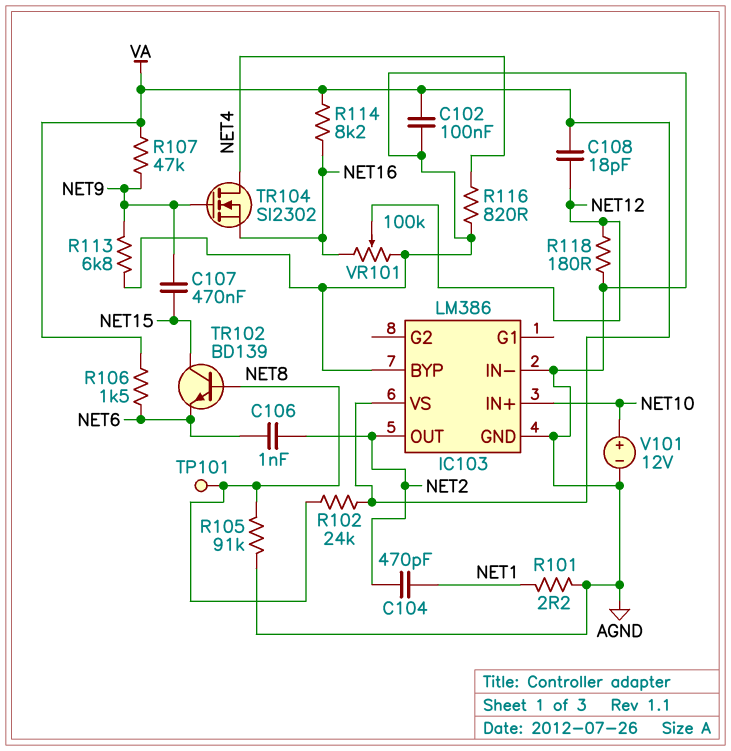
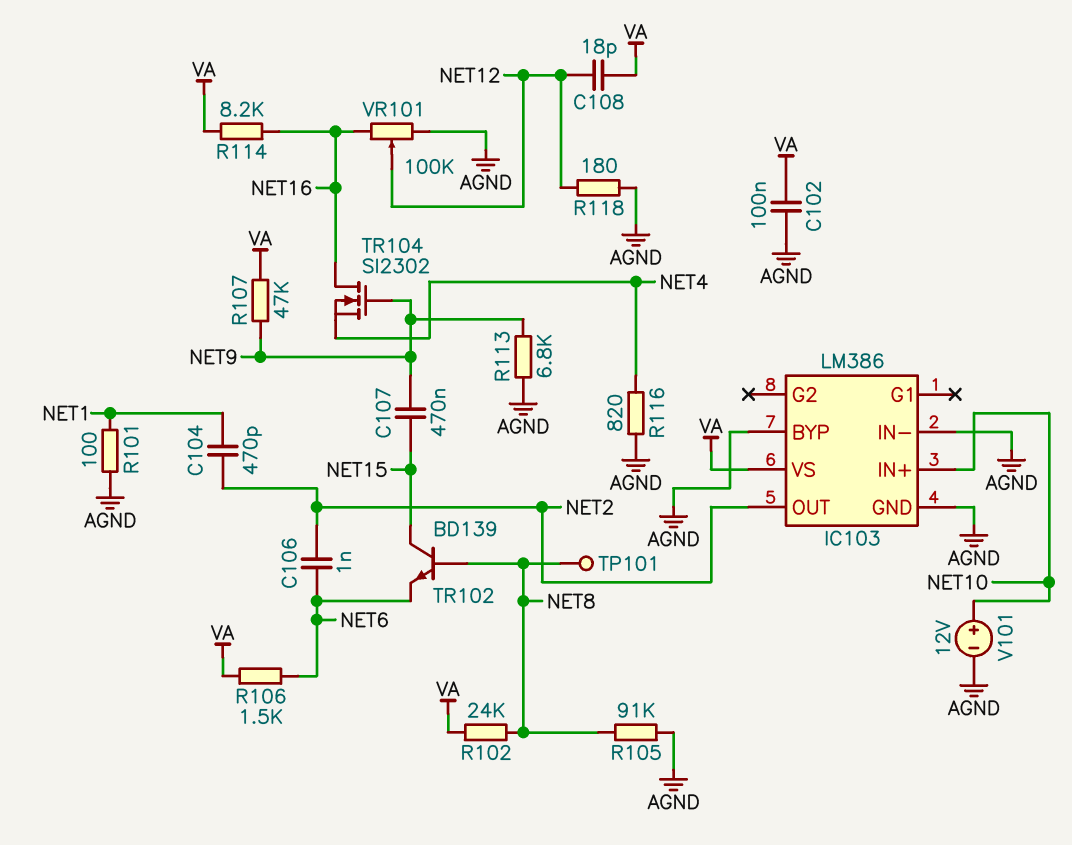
R101: 2.2 (AGND, NET1) -> 100 (AGND, NET1)
TR104: NMOS SI2302 (G NET9, D NET4, S NET16) -> NMOS SI2302 (G NET9, D NET16, S NET4)

